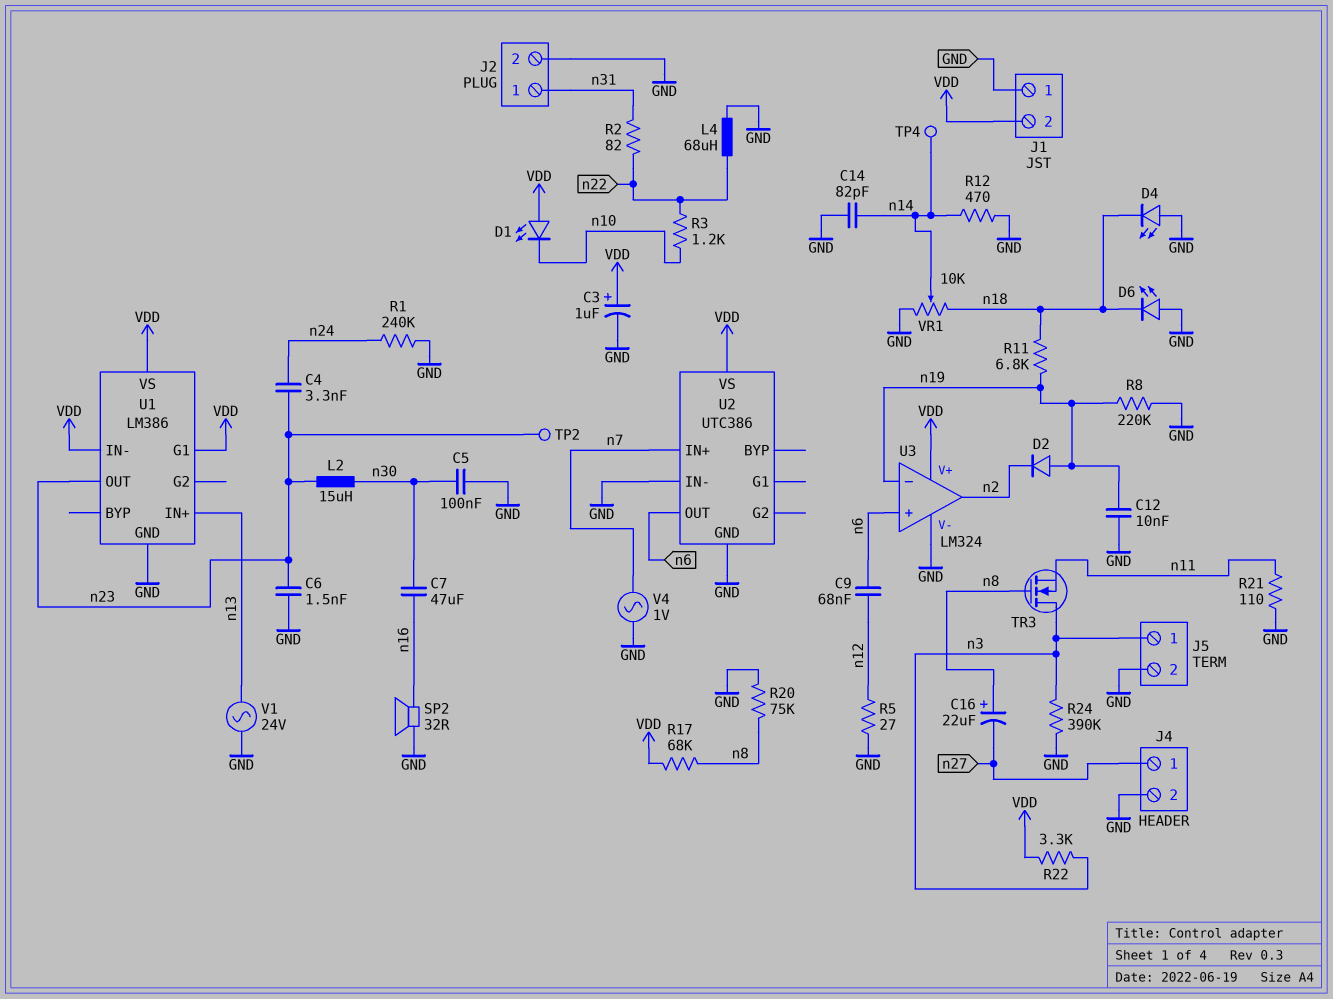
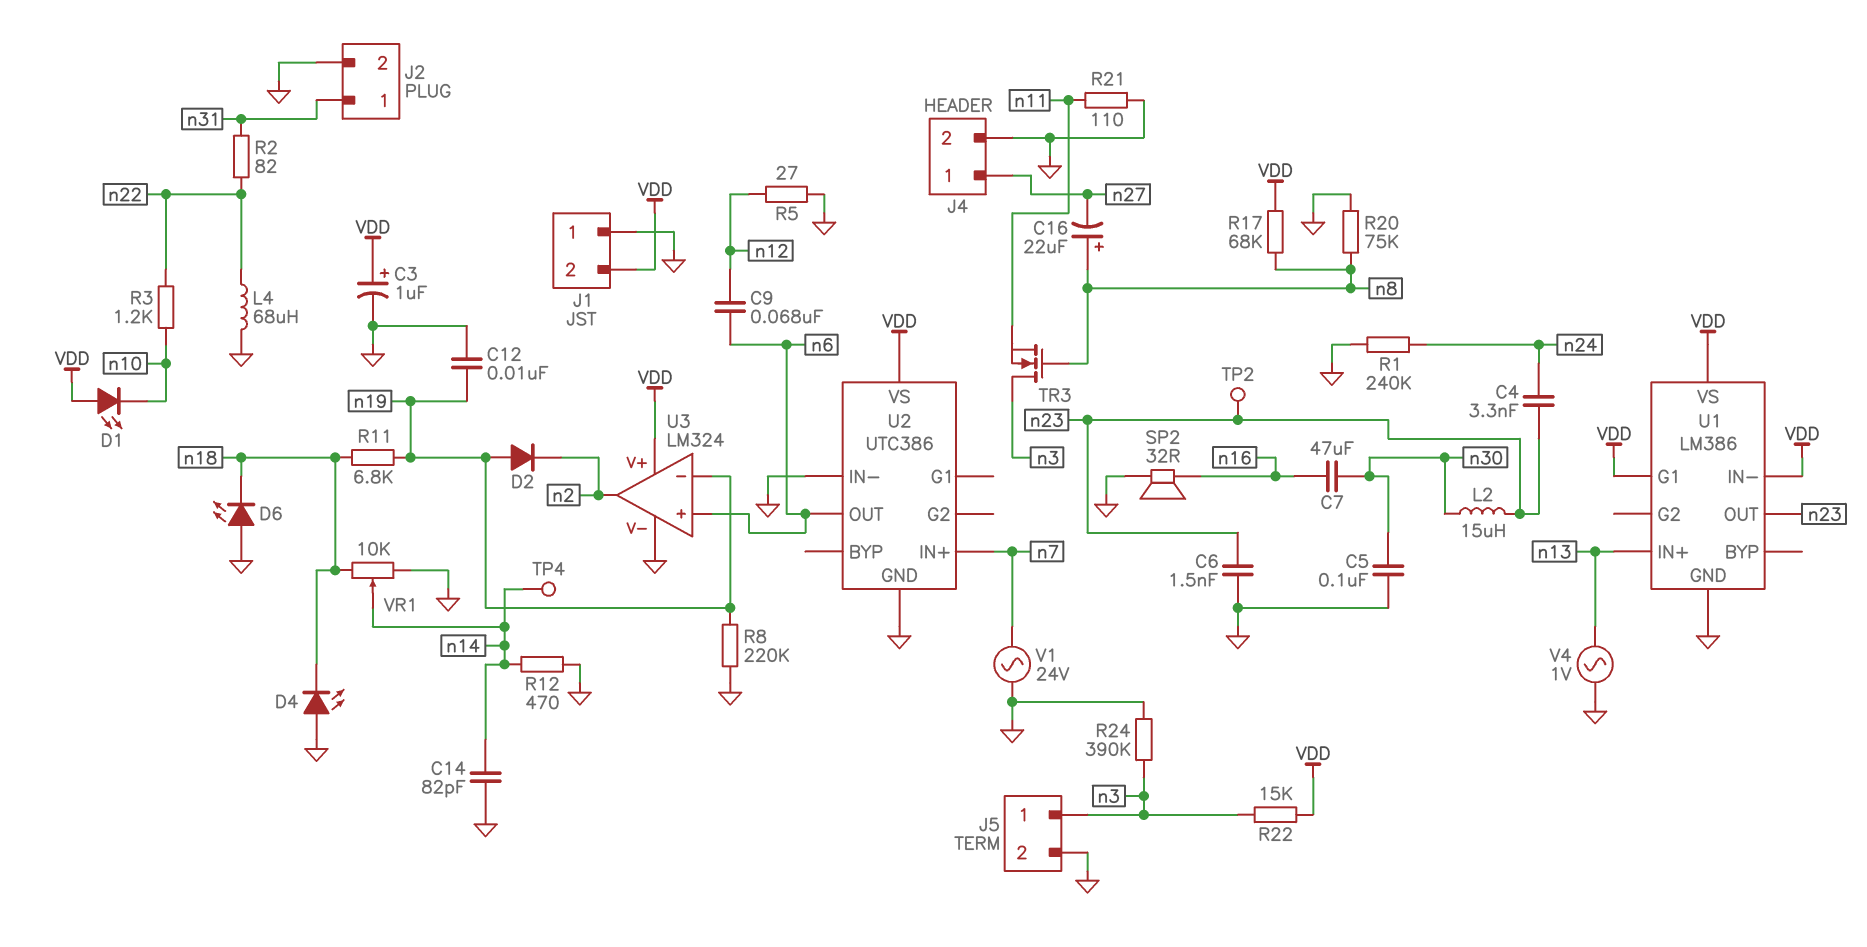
R22: 3.3k (VDD, n3) -> 15k (VDD, n3)
V1: AC 24V (GND, n13) -> AC 24V (GND, n7)
V4: AC 1V (GND, n7) -> AC 1V (GND, n13)

